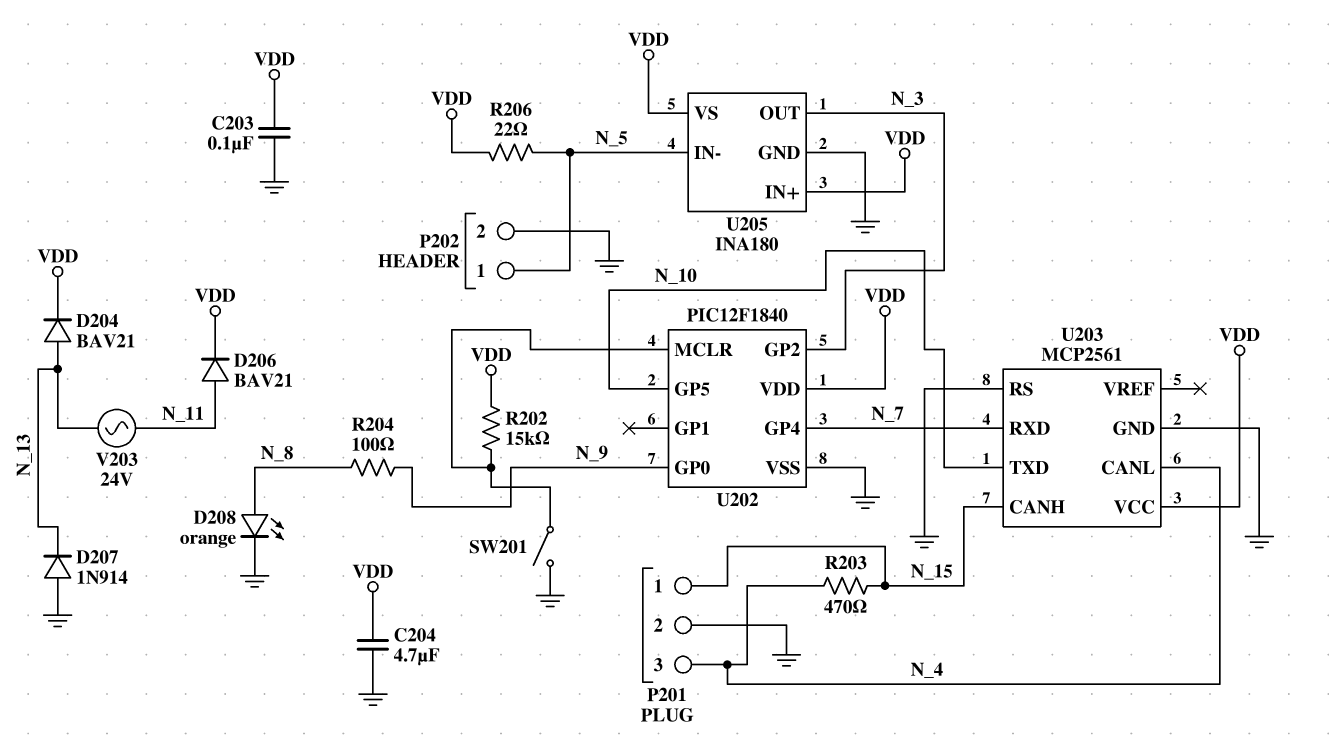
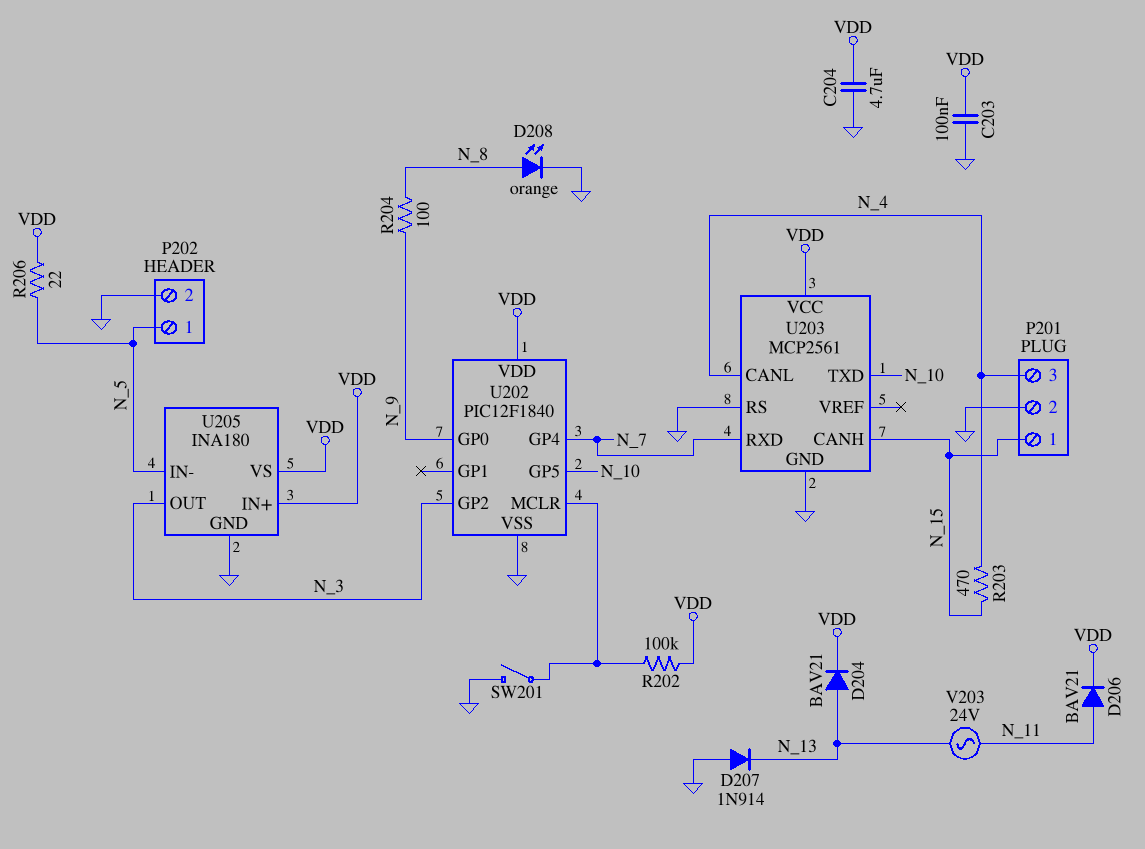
R202: 15k (U202/MCLR, VDD) -> 100k (U202/MCLR, VDD)

